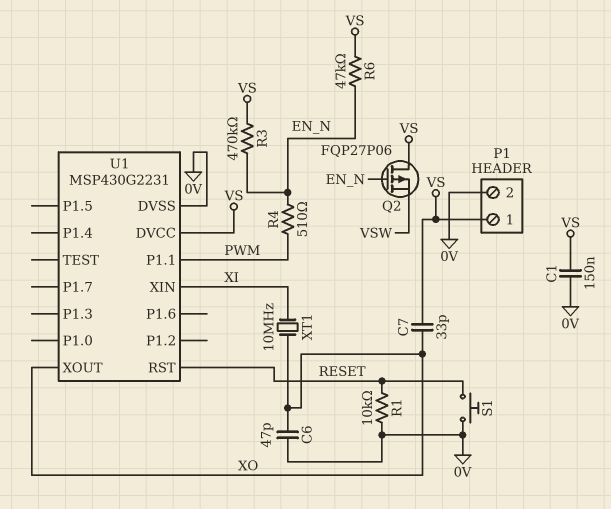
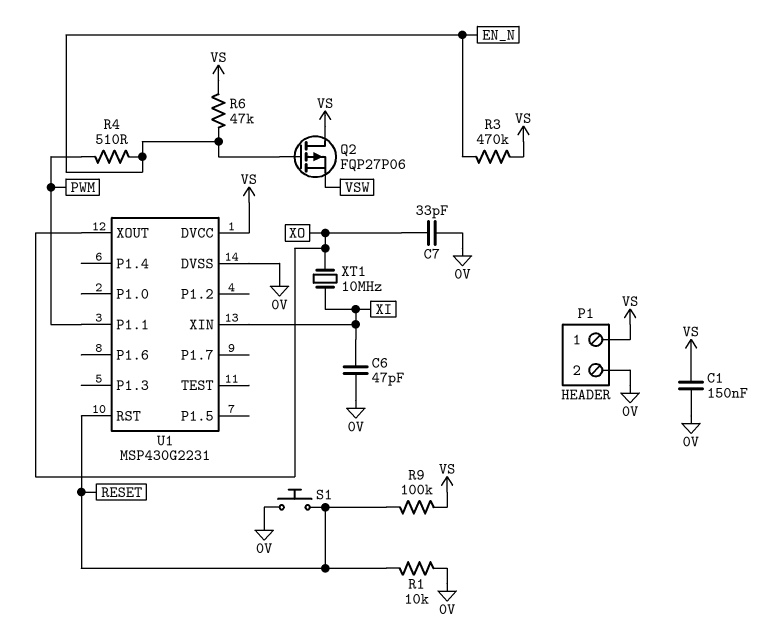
C6: 47pF (0V, XO) -> 47pF (0V, XI)
C7: 33pF (VS, XO) -> 33pF (0V, XO)
R9: none -> 100k (RESET, VS)

